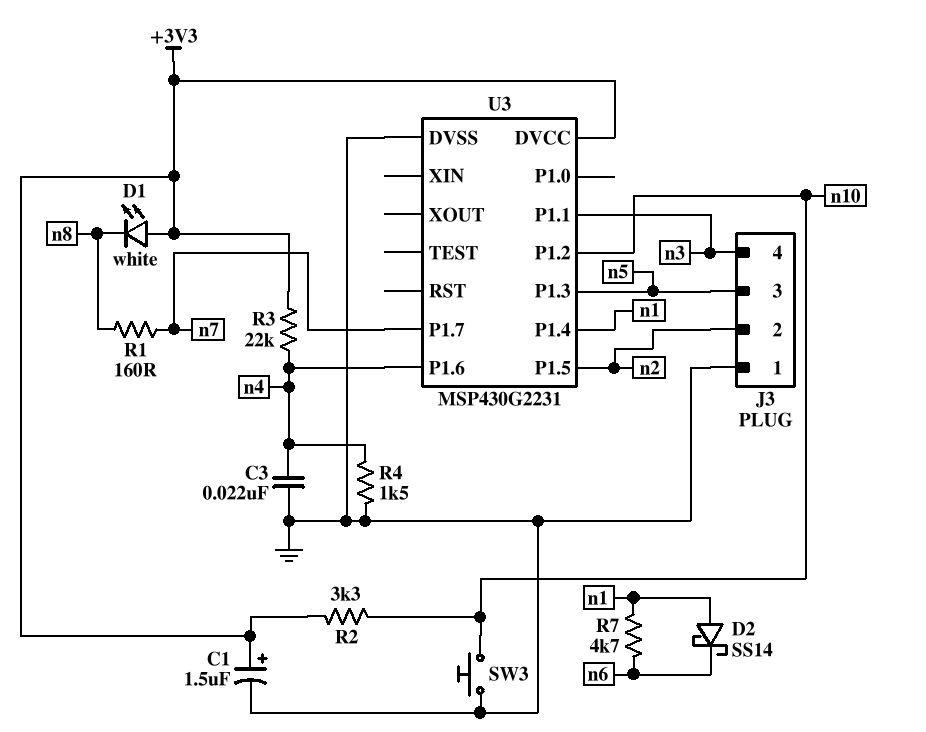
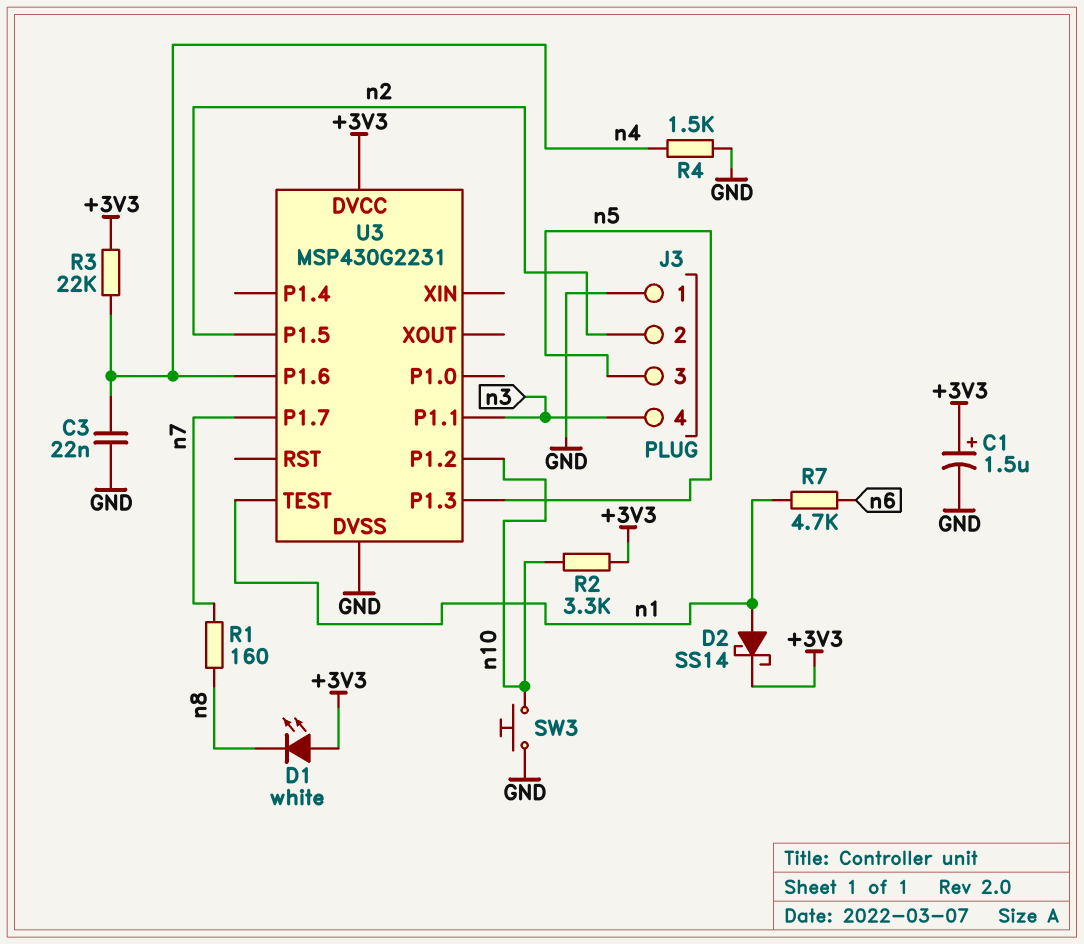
D2: schottky SS14 (A n1, K n6) -> schottky SS14 (A n1, K +3V3)
U3 pin P1.4: n1 -> none
U3 pin TEST: none -> n1

